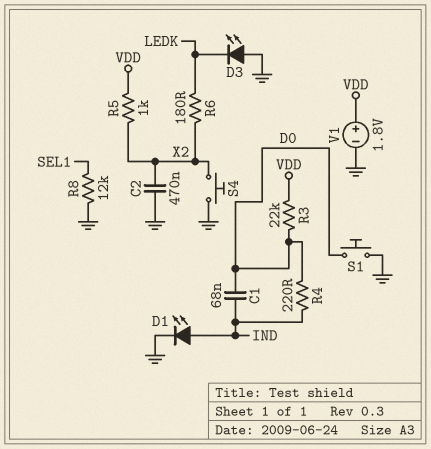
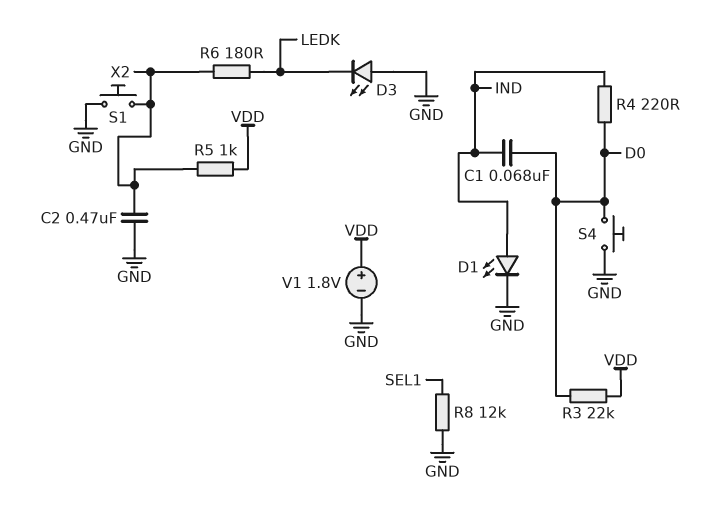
S1: button (D0, GND) -> button (GND, X2)
S4: button (GND, X2) -> button (D0, GND)

